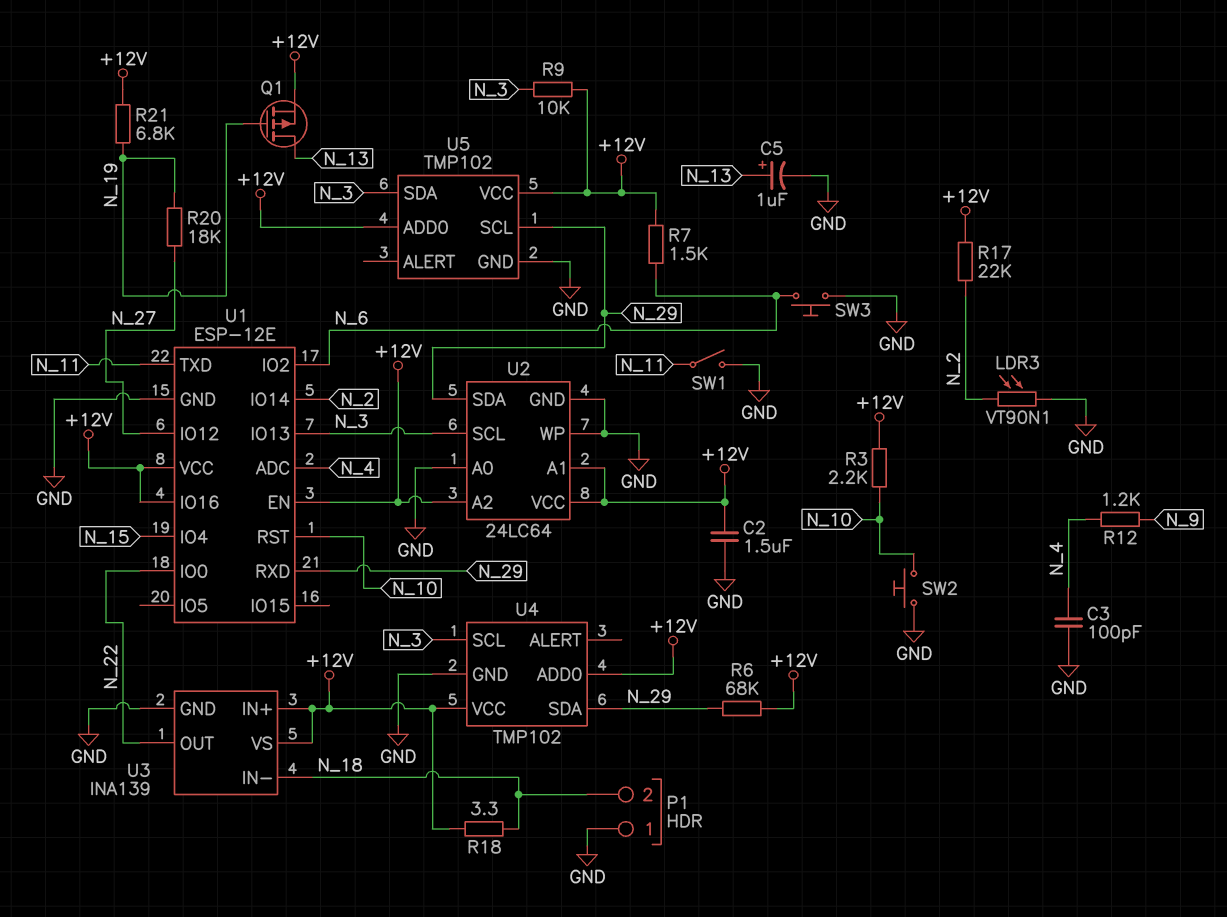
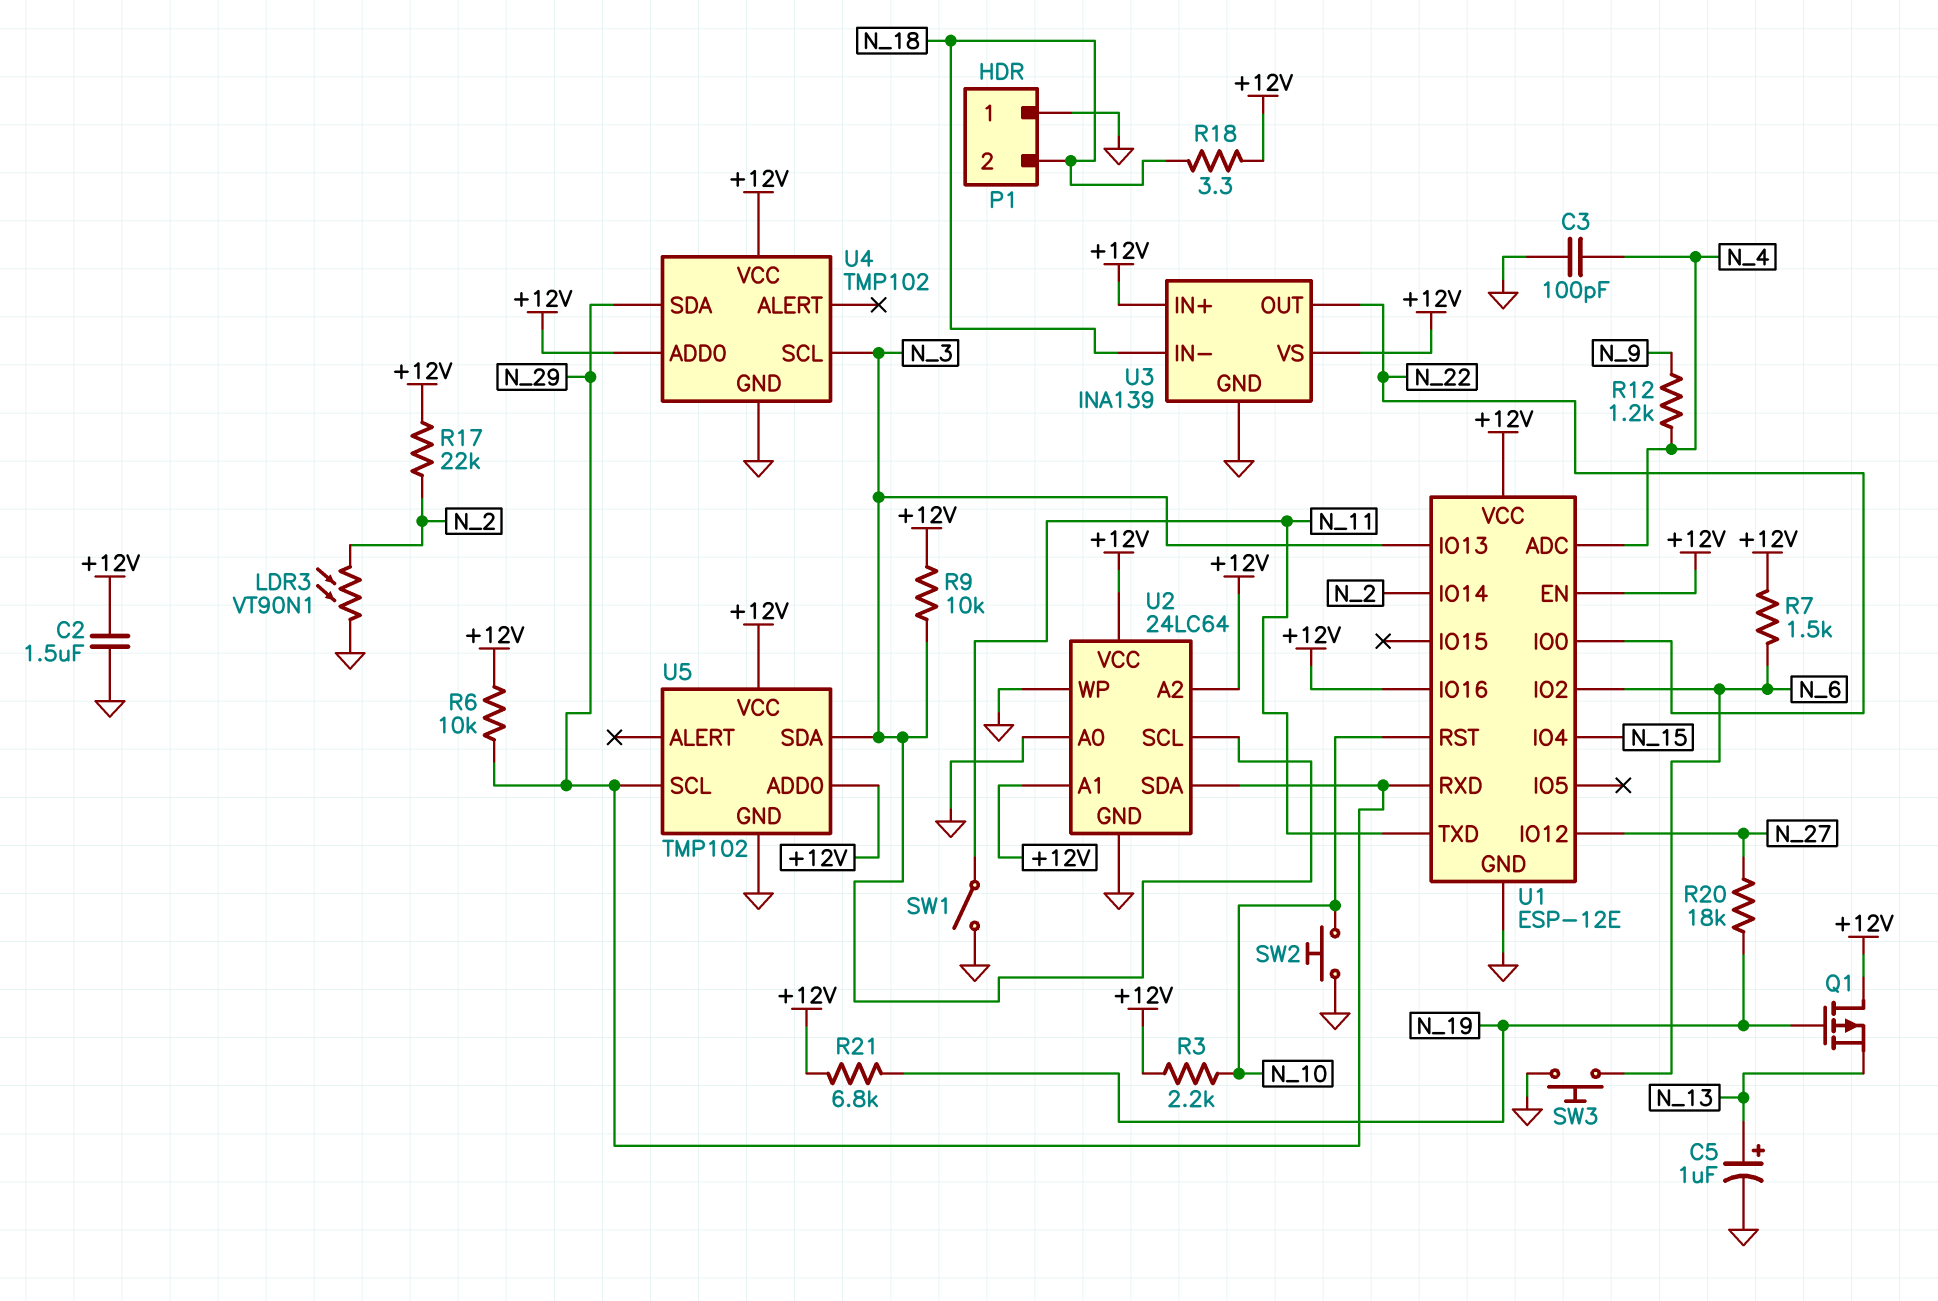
Q1: PMOS (G N_19, D N_13, S +12V) -> PMOS (G N_19, D +12V, S N_13)
R6: 68k (+12V, N_29) -> 10k (+12V, N_29)

